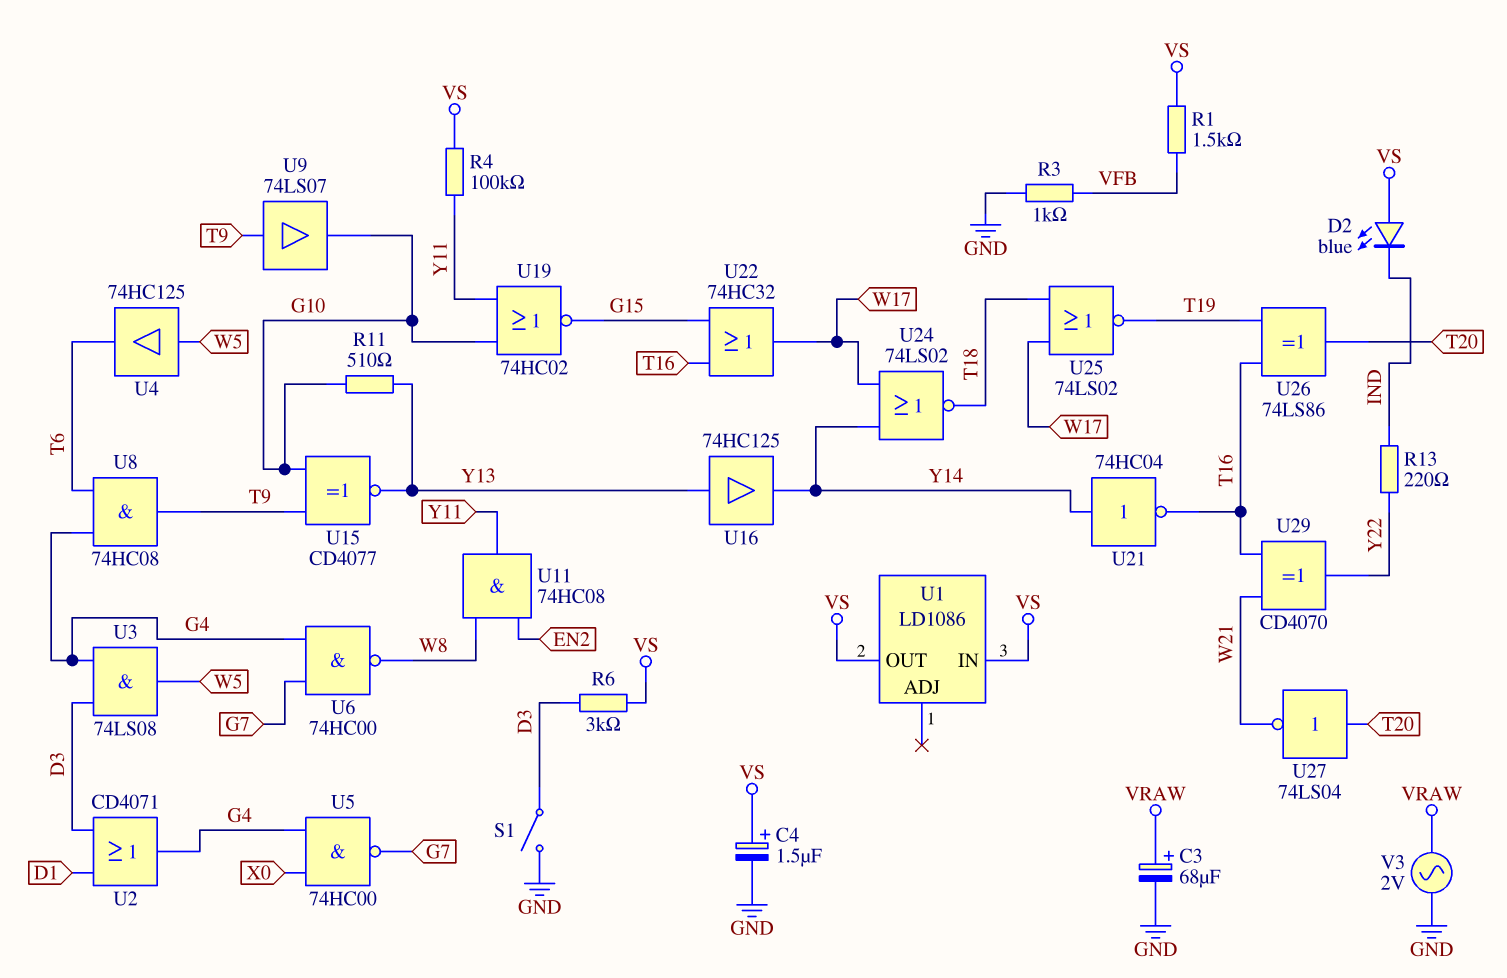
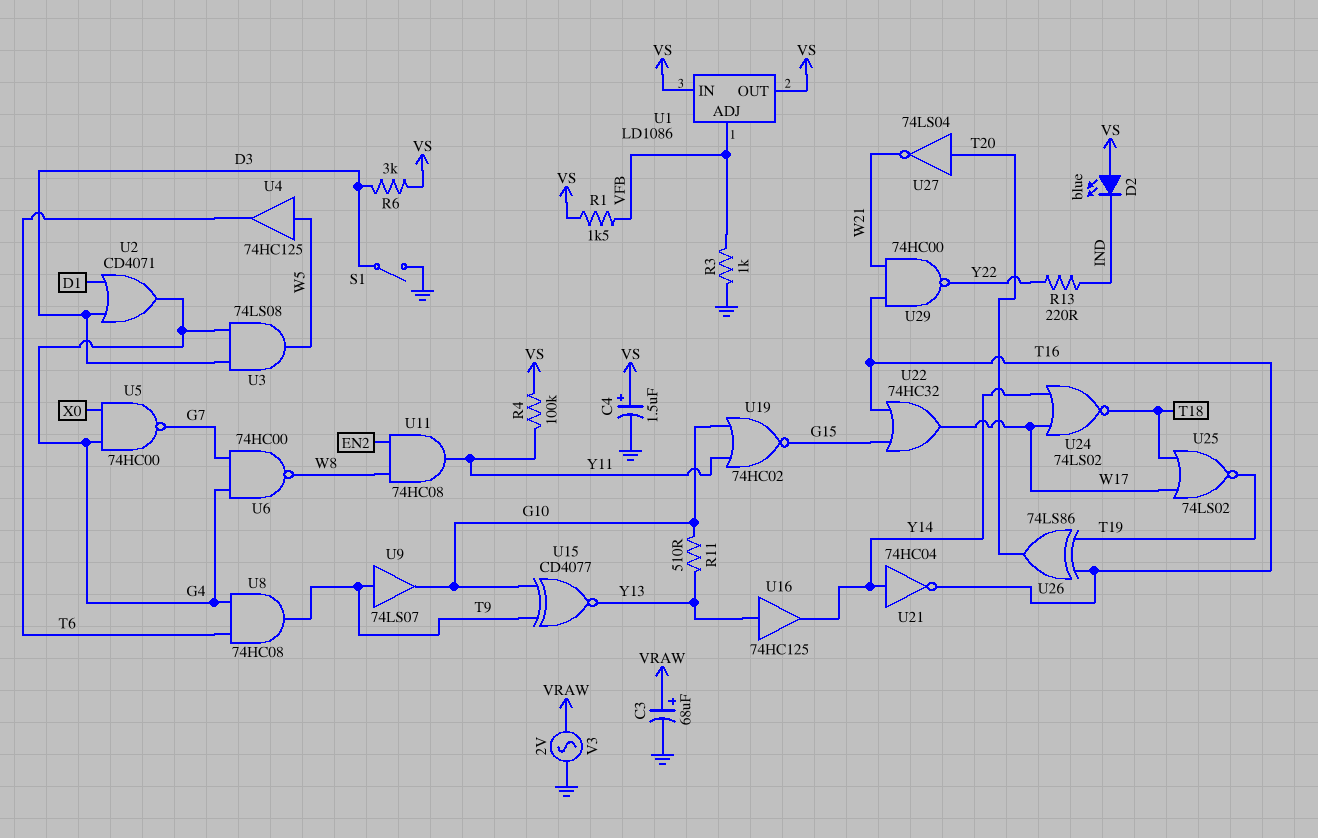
U1 pin ADJ: none -> VFB
U29: XOR CD4070 (in T16, in W21, out Y22) -> NAND 74HC00 (in T16, in W21, out Y22)

